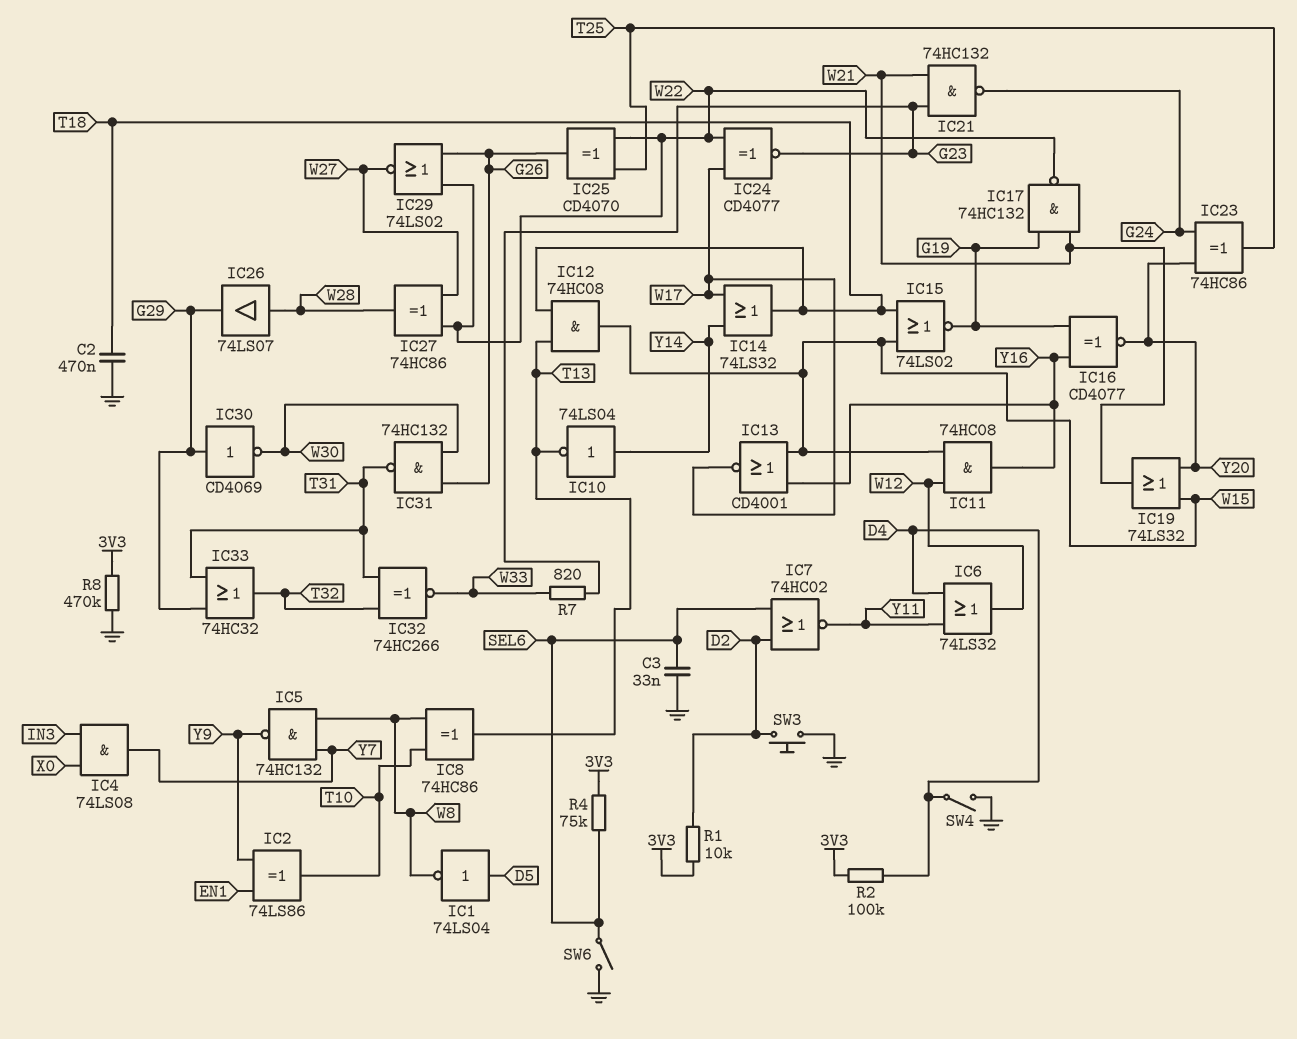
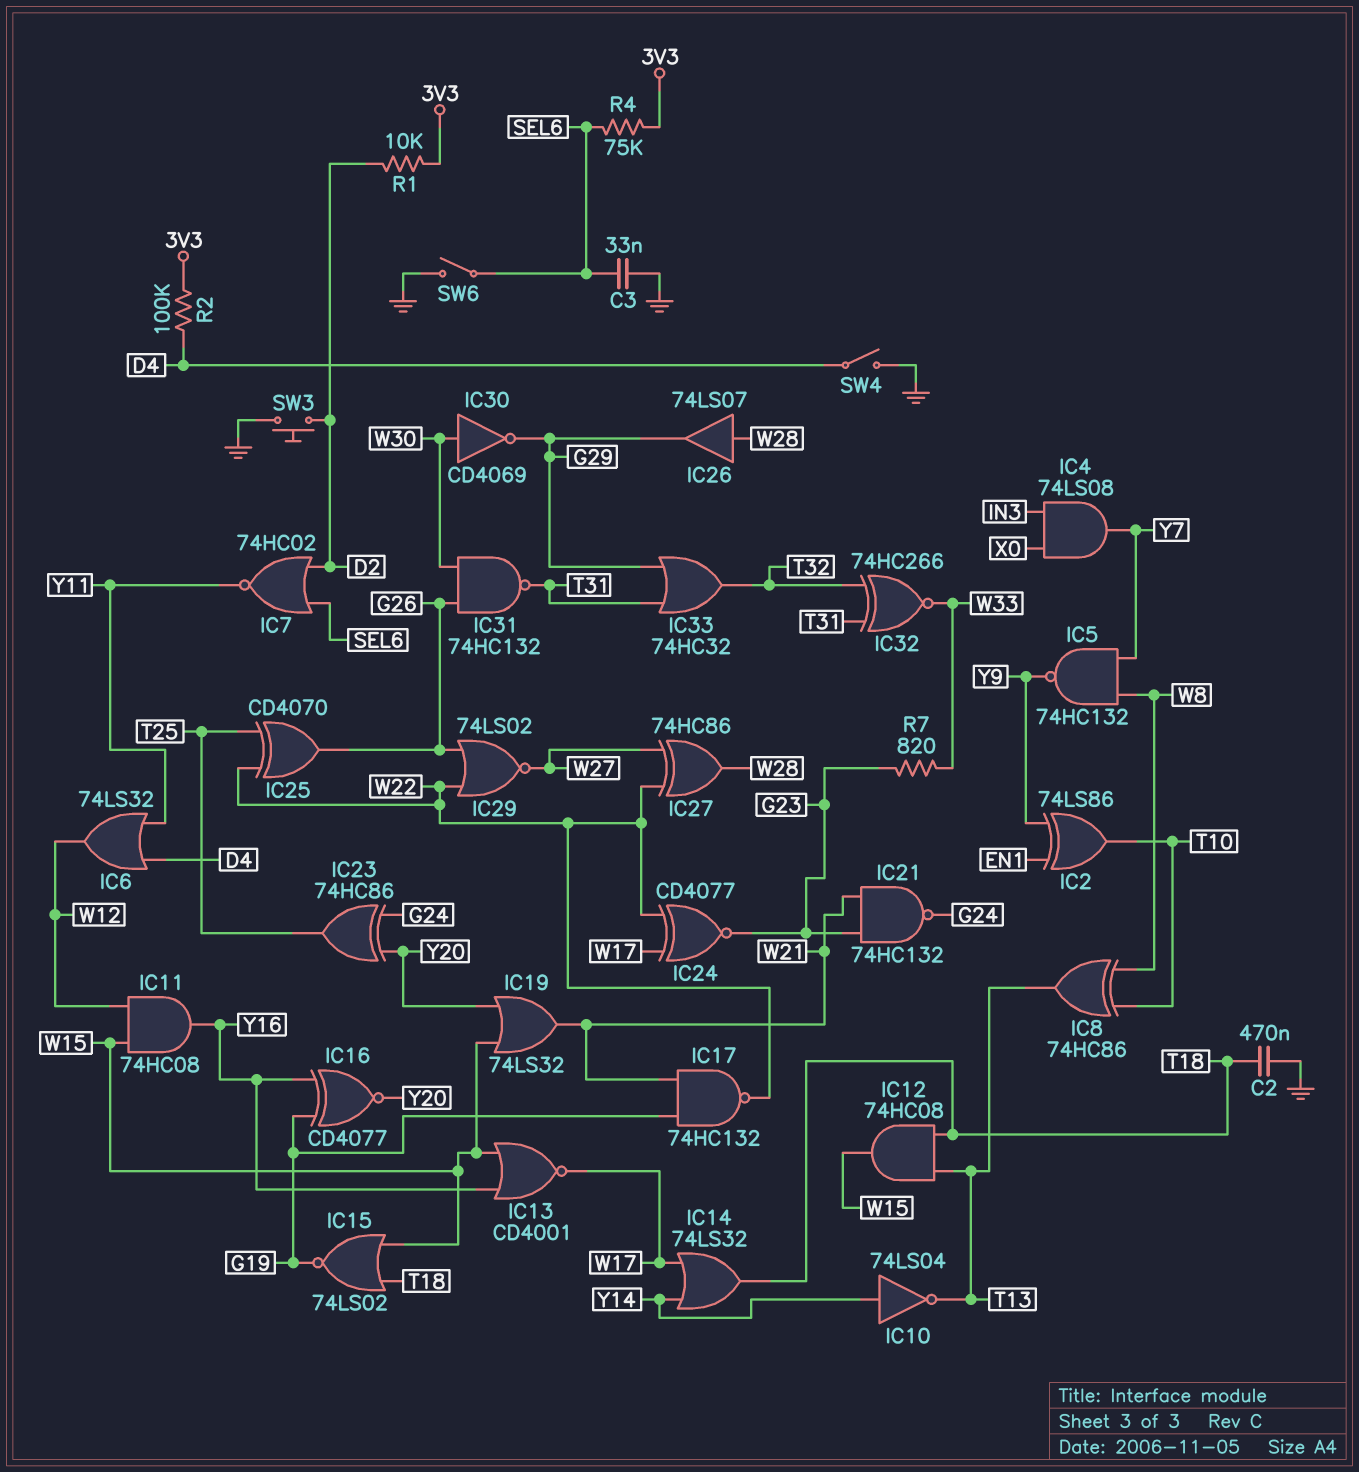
IC1: NOT 74LS04 (in D5, out W8) -> none
IC30: NOT CD4069 (in G29, out W30) -> NOT CD4069 (in W30, out G29)
R8: 470k (3V3, GND) -> none

